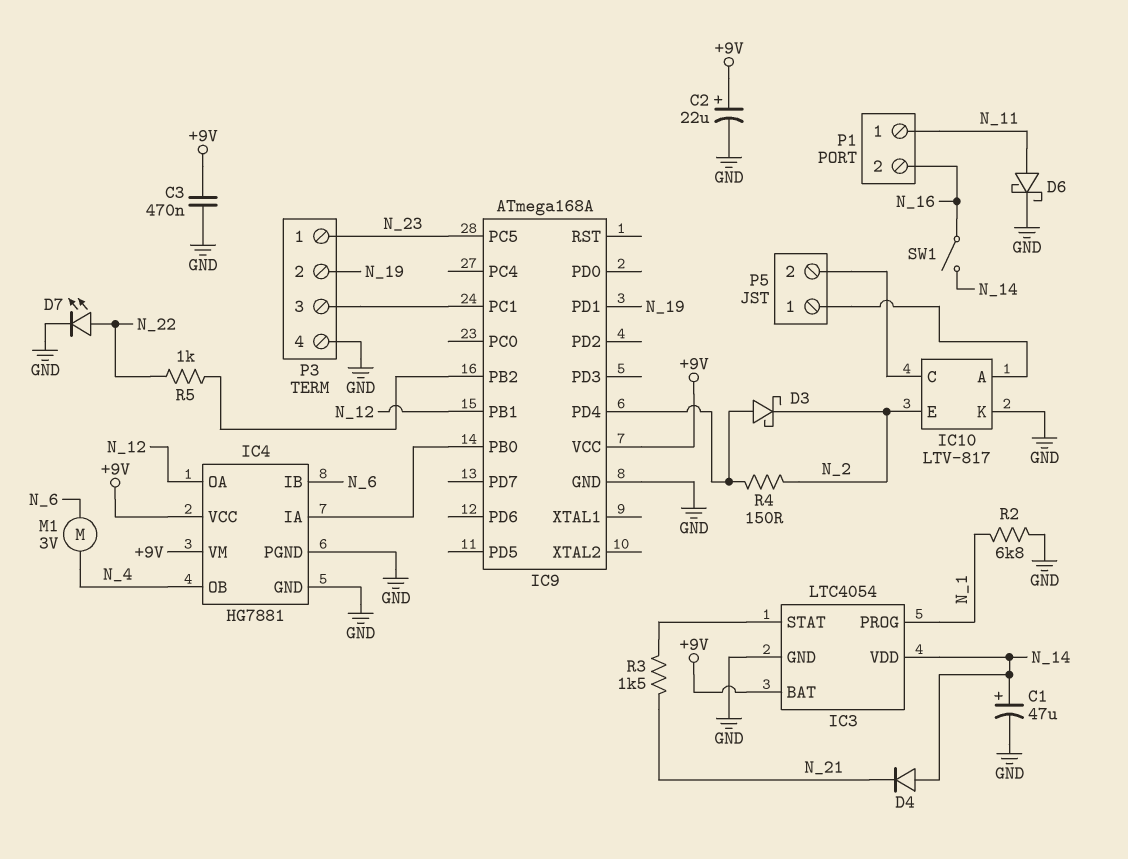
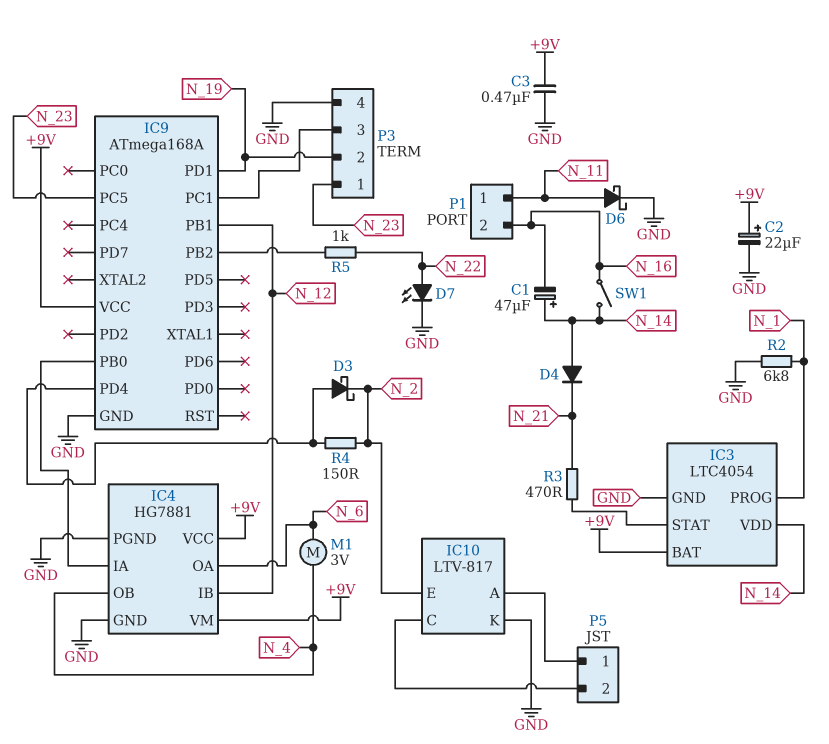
C1: 47uF (plus N_14, minus GND) -> 47uF (plus N_14, minus N_16)
IC4 pin IB: N_6 -> N_12
IC4 pin OA: N_12 -> N_6
R3: 1.5k (IC3/STAT, N_21) -> 470 (IC3/STAT, N_21)

